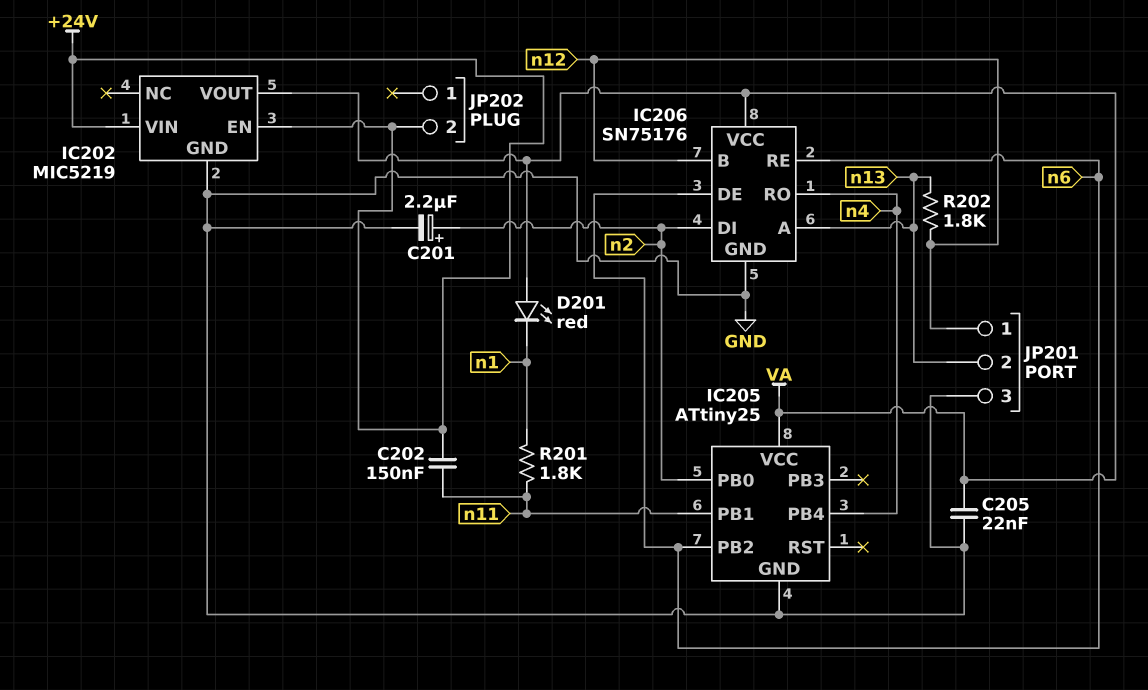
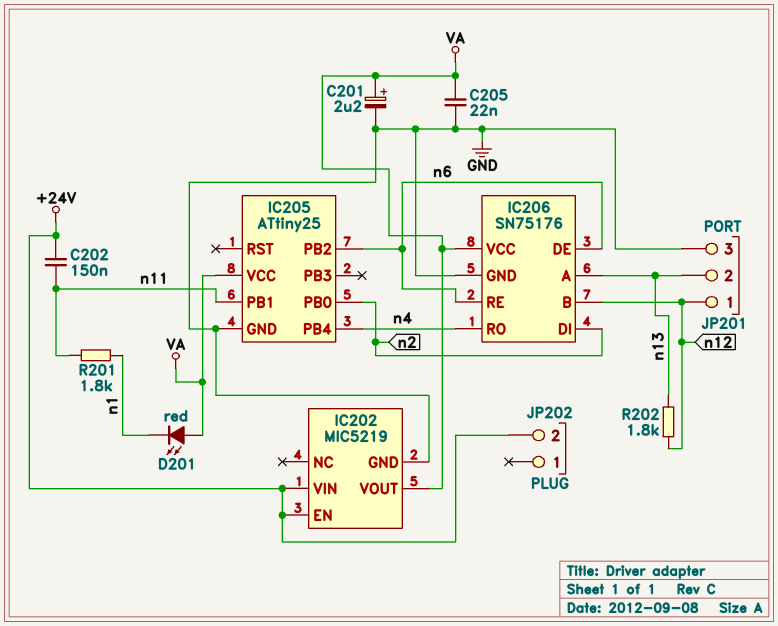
C201: 2.2uF (plus n2, minus GND) -> 2.2uF (plus VA, minus GND)

